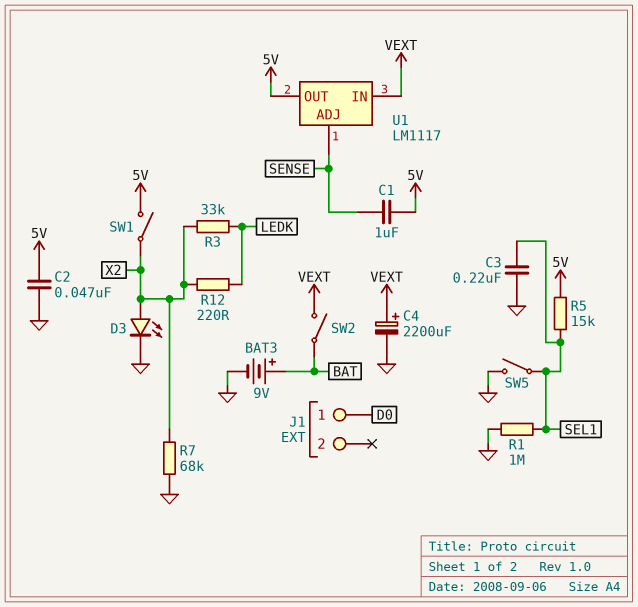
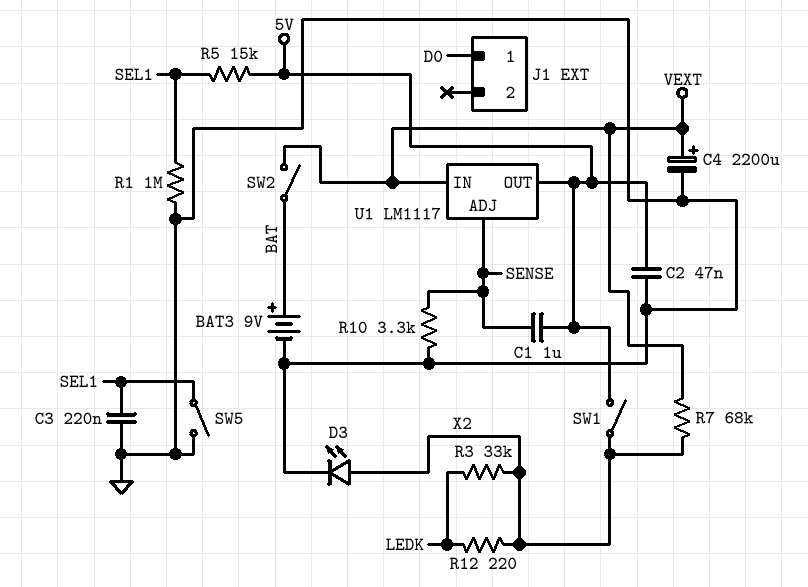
R7: 68k (GND, X2) -> 68k (VEXT, X2)
R10: none -> 3.3k (GND, SENSE)

